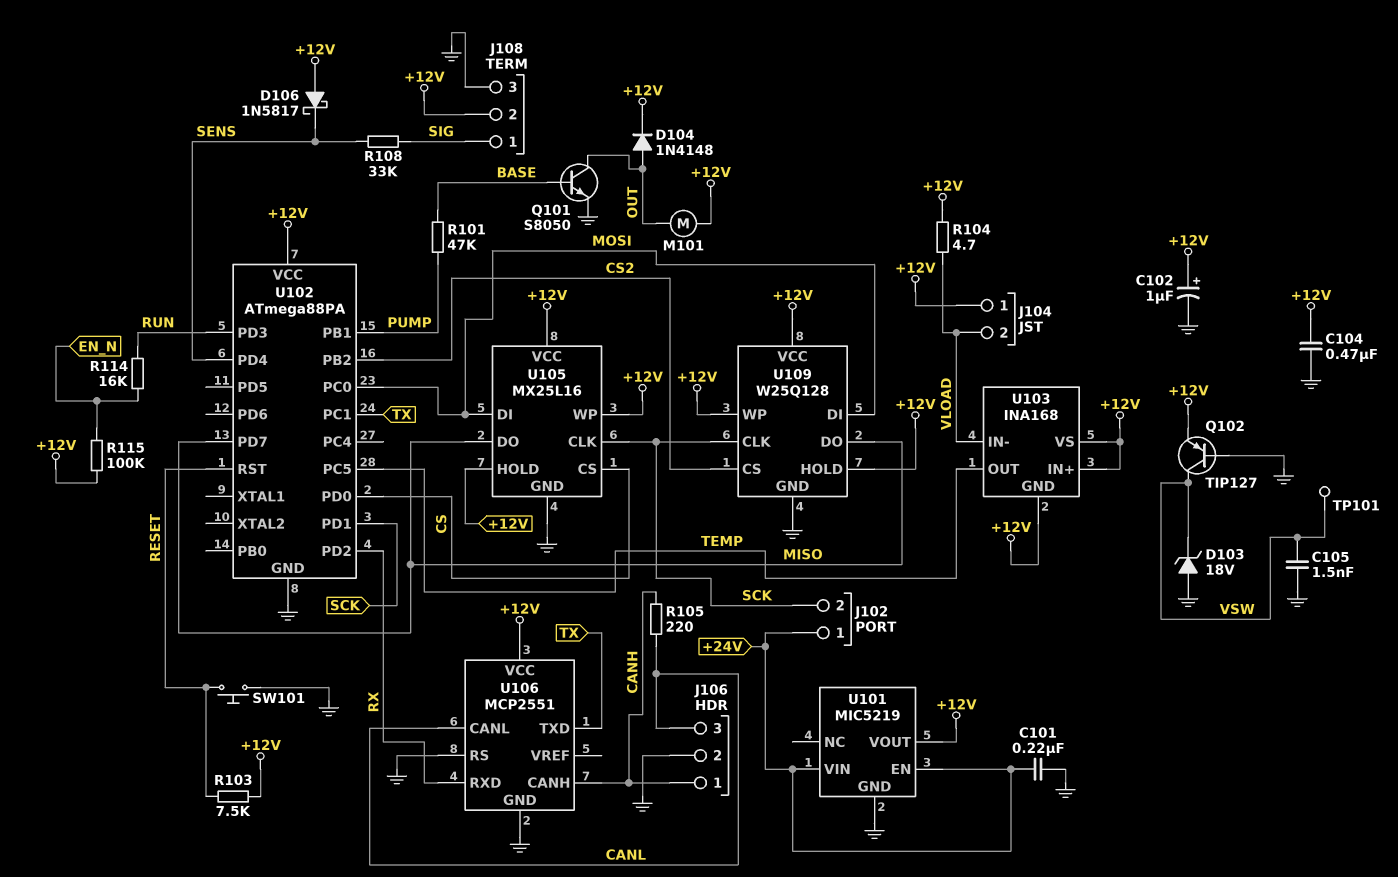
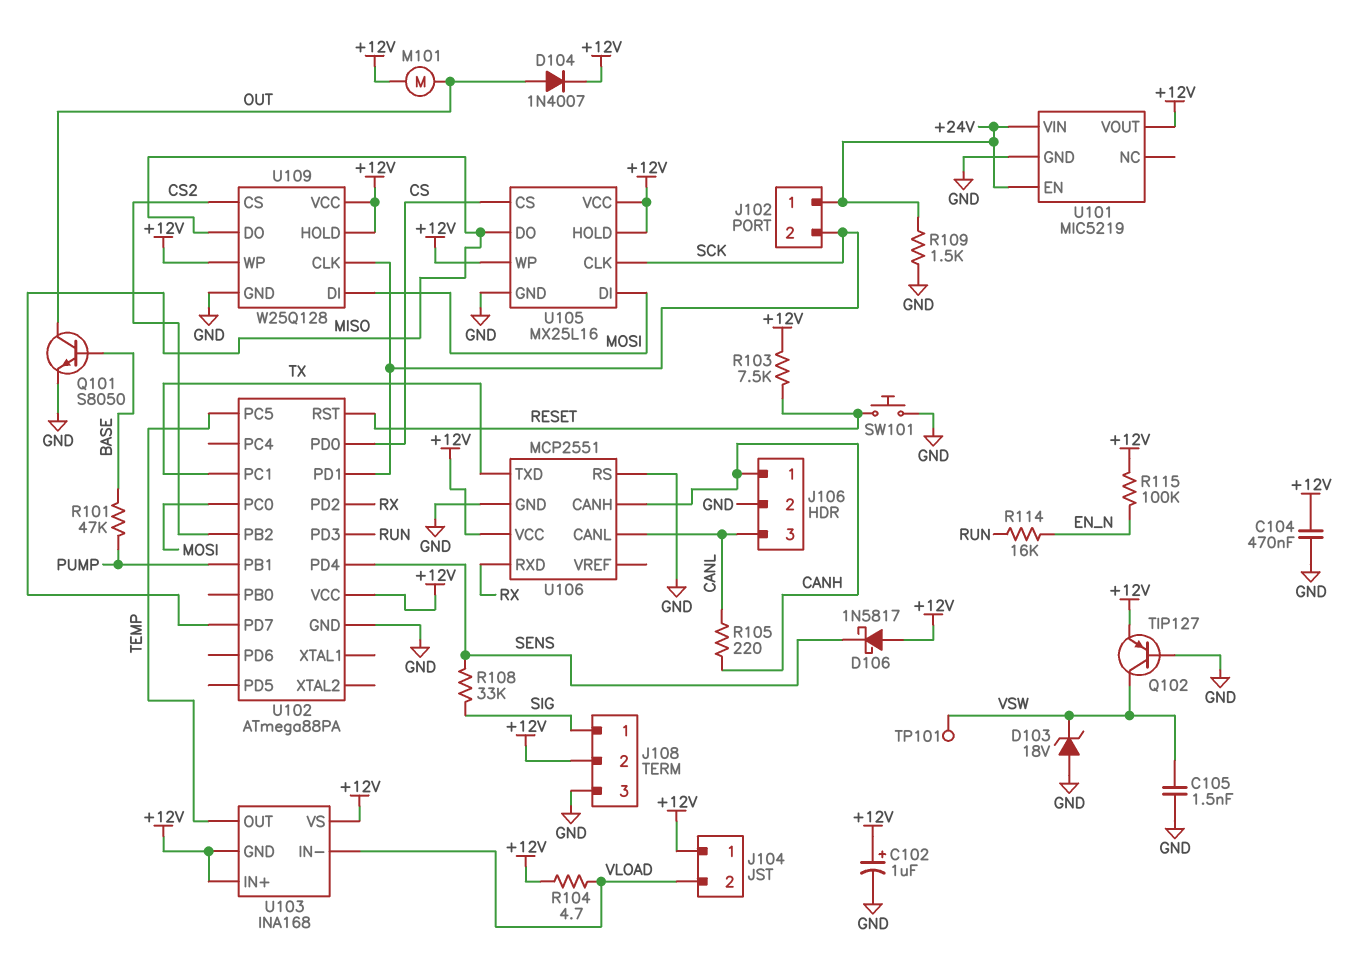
C101: 220nF (+24V, GND) -> none
D104: diode 1N4148 (A OUT, K +12V) -> diode 1N4007 (A OUT, K +12V)
R109: none -> 1.5k (+24V, GND)

